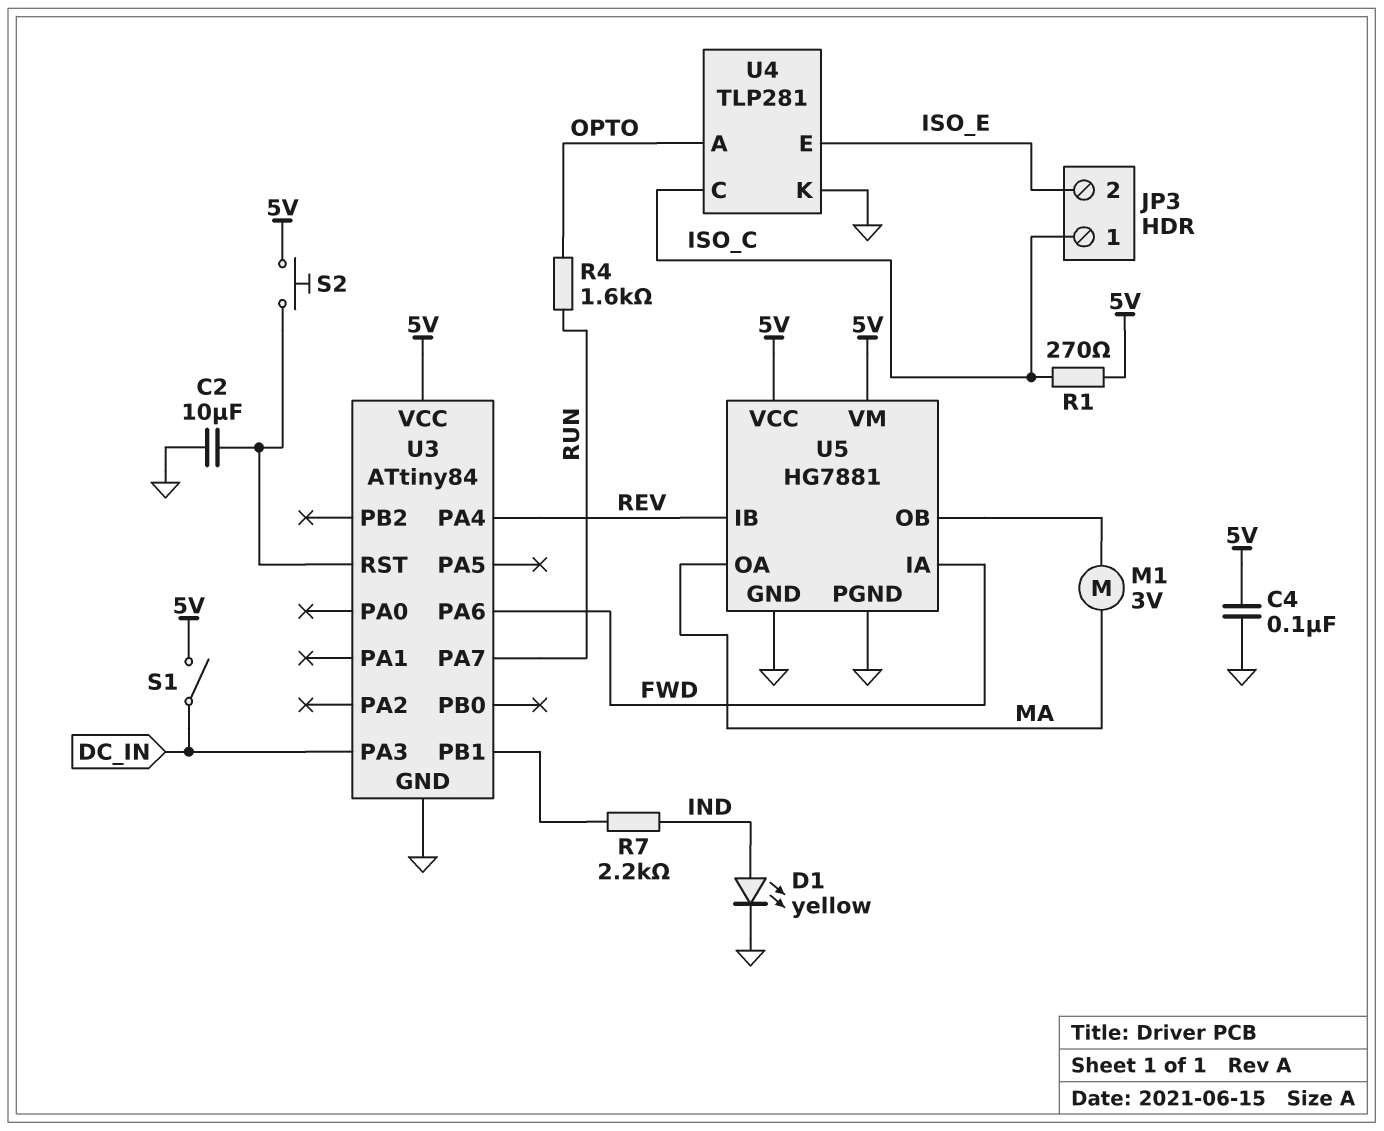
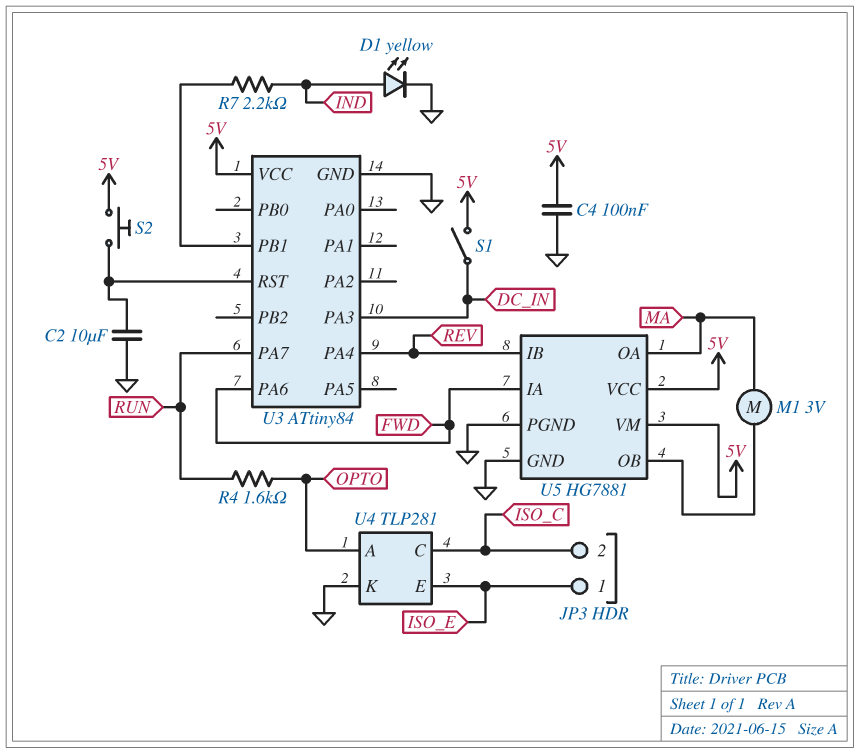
JP3 pin 1: ISO_C -> ISO_E
JP3 pin 2: ISO_E -> ISO_C
R1: 270 (5V, ISO_C) -> none

